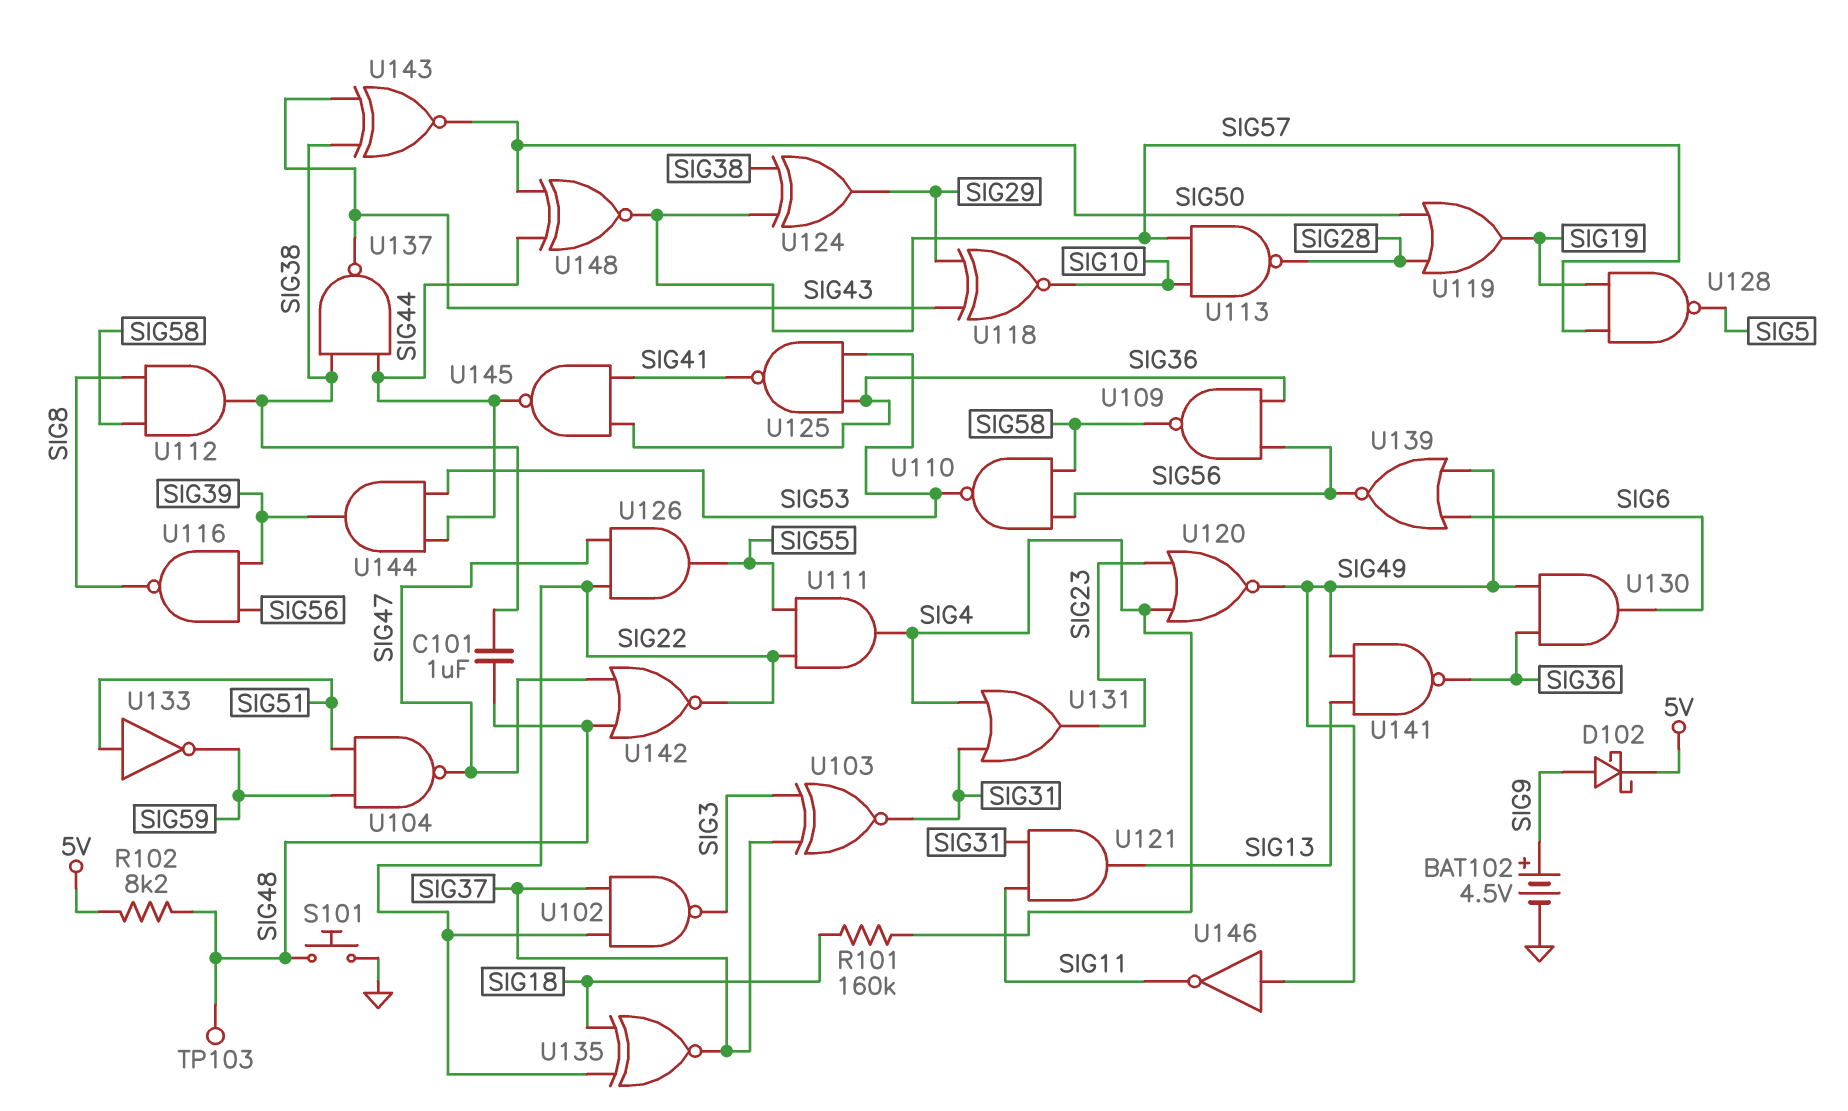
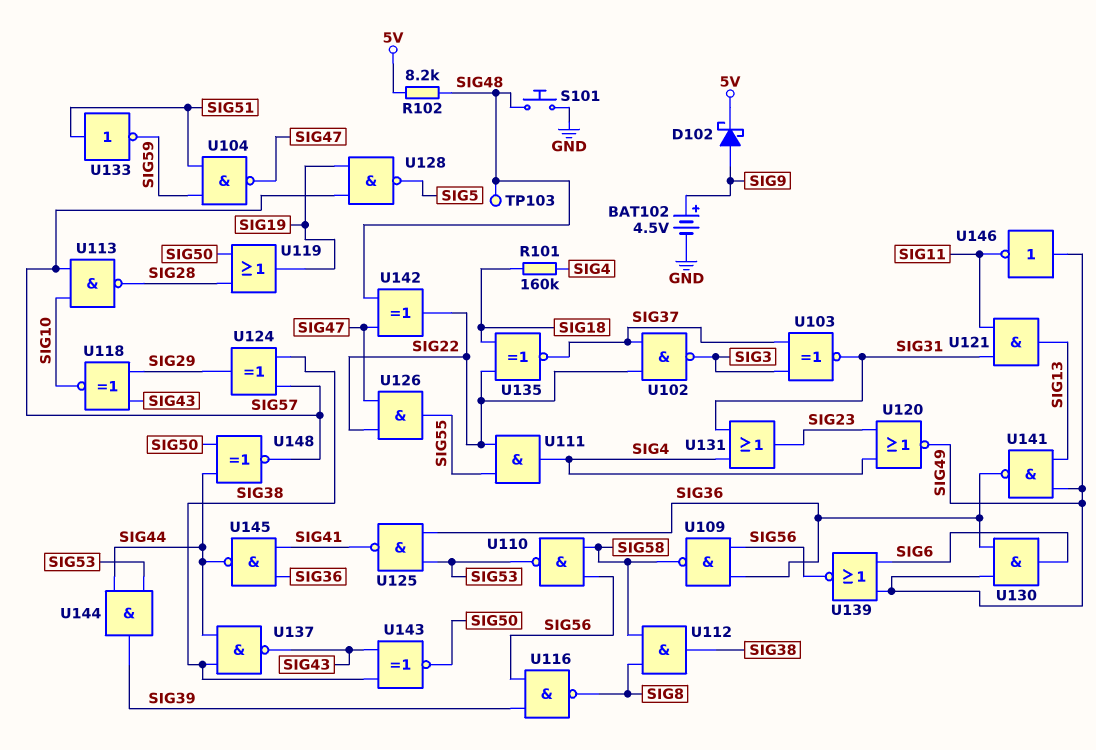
C101: 1uF (SIG38, SIG48) -> none
U142: NOR (in SIG47, in SIG48, out SIG22) -> XOR (in SIG47, in SIG48, out SIG22)

